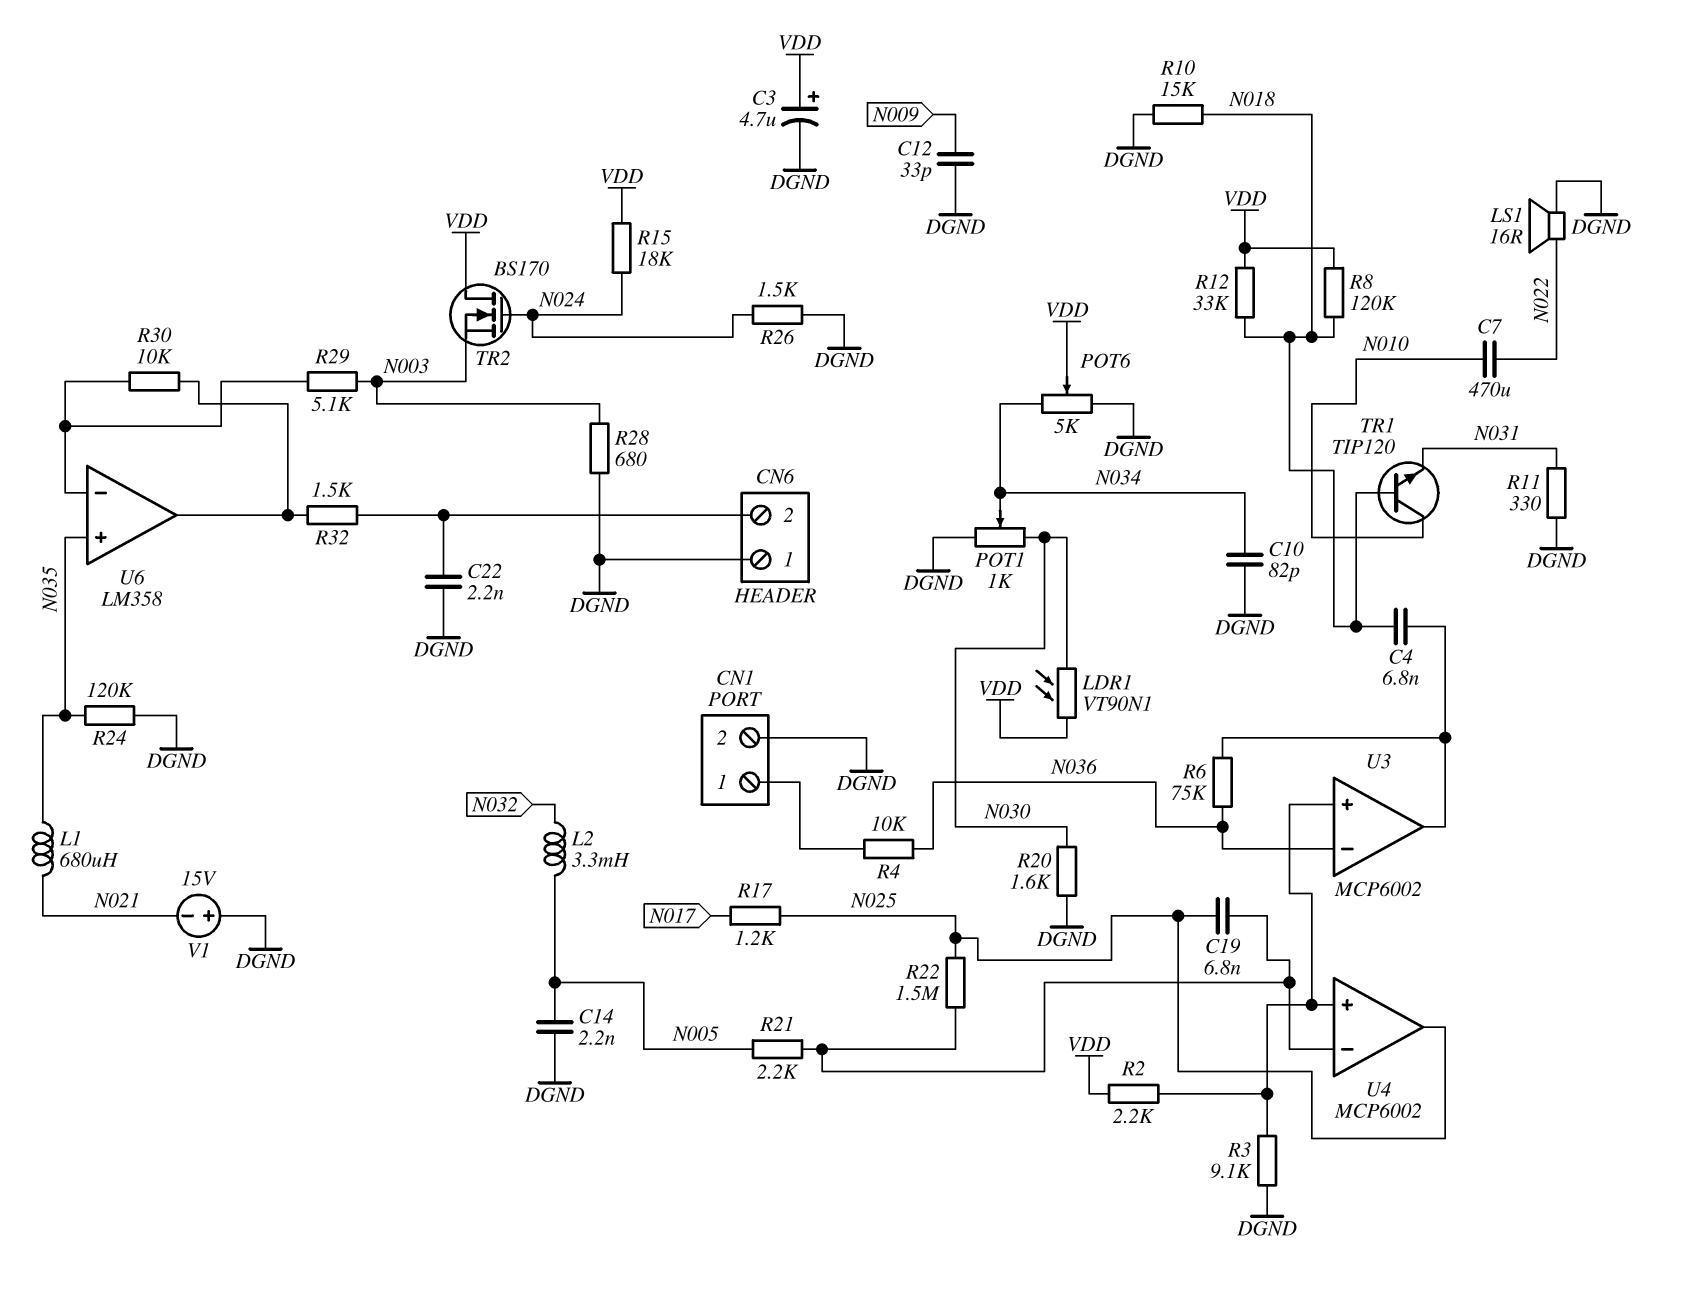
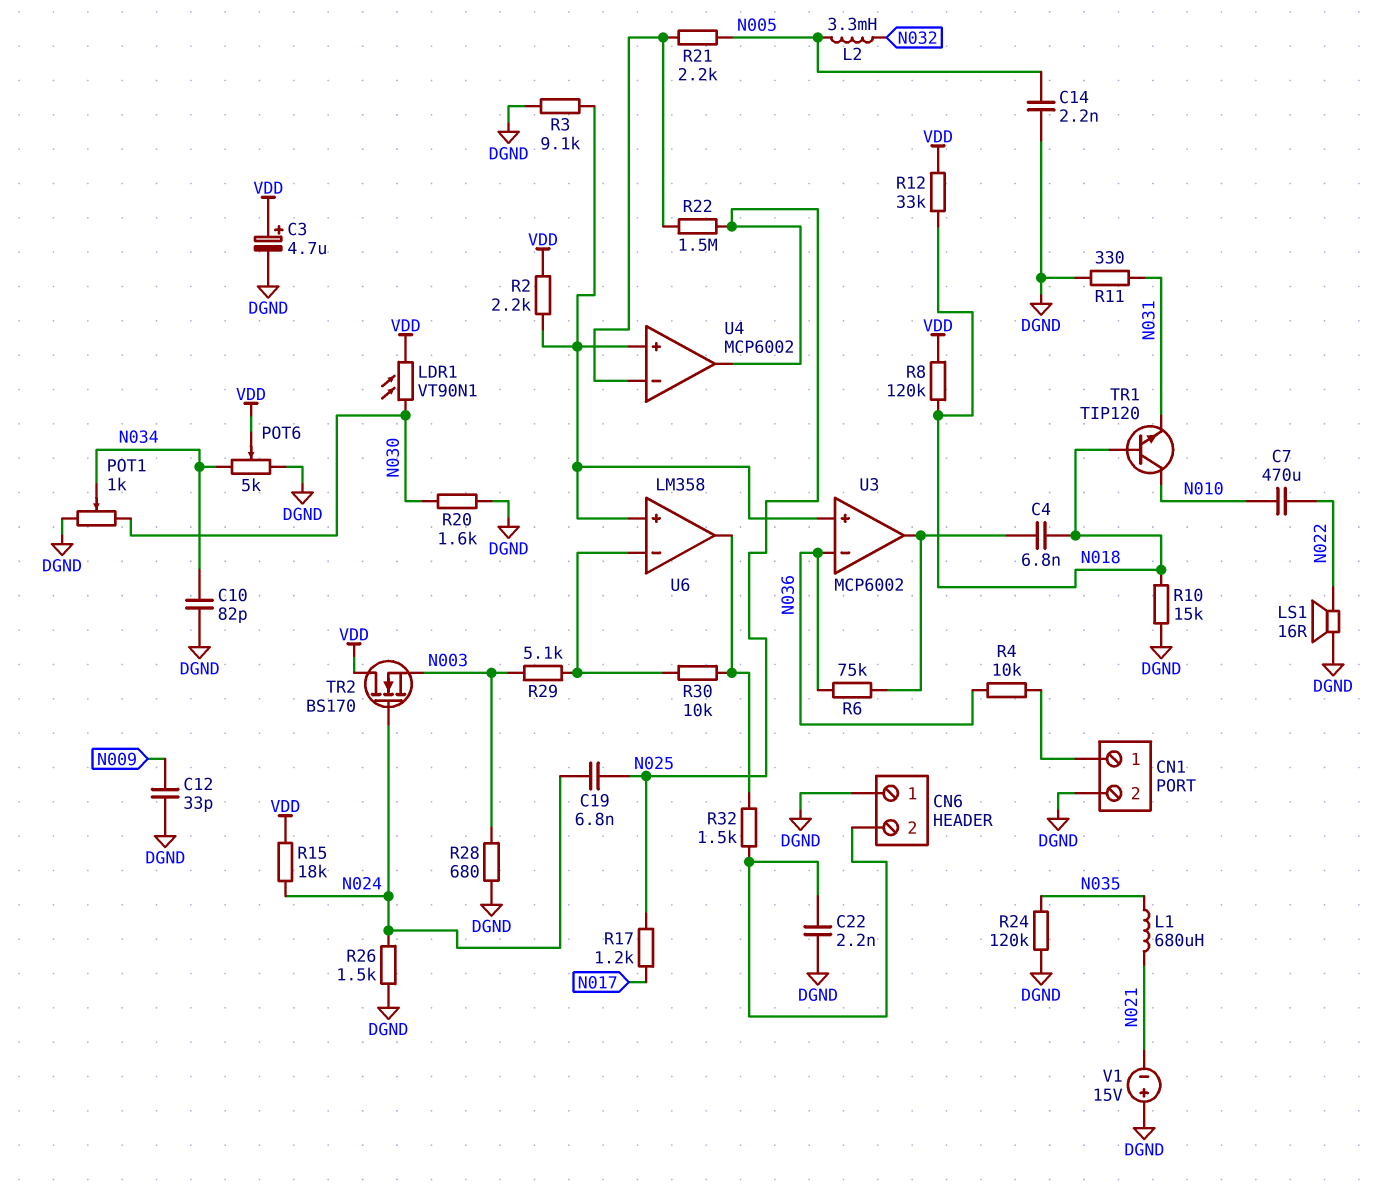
C19: 6.8nF (N025, U4/in-) -> 6.8nF (N024, N025)
U6 pin in+: N035 -> U3/in+

